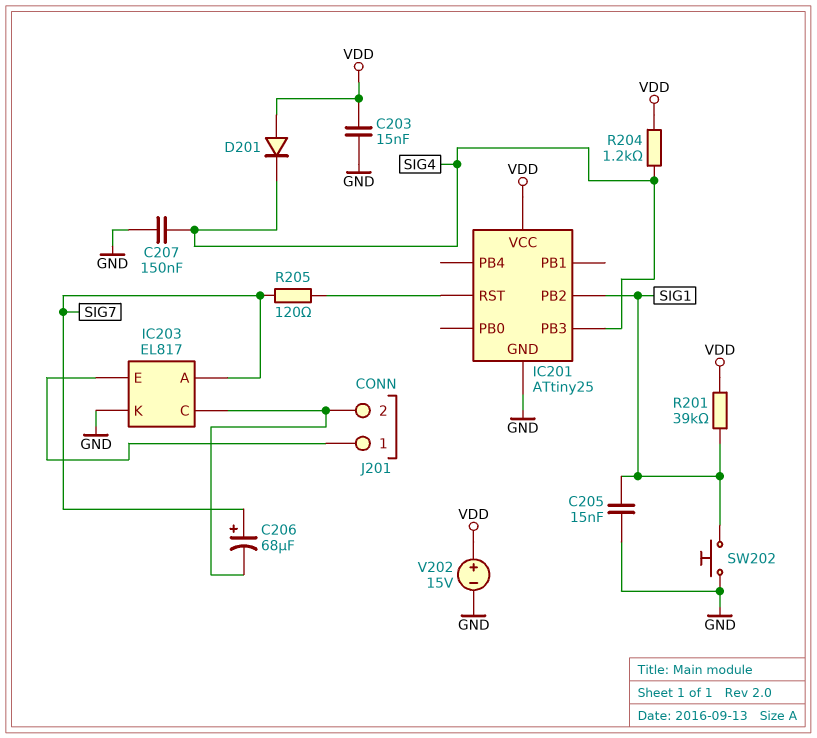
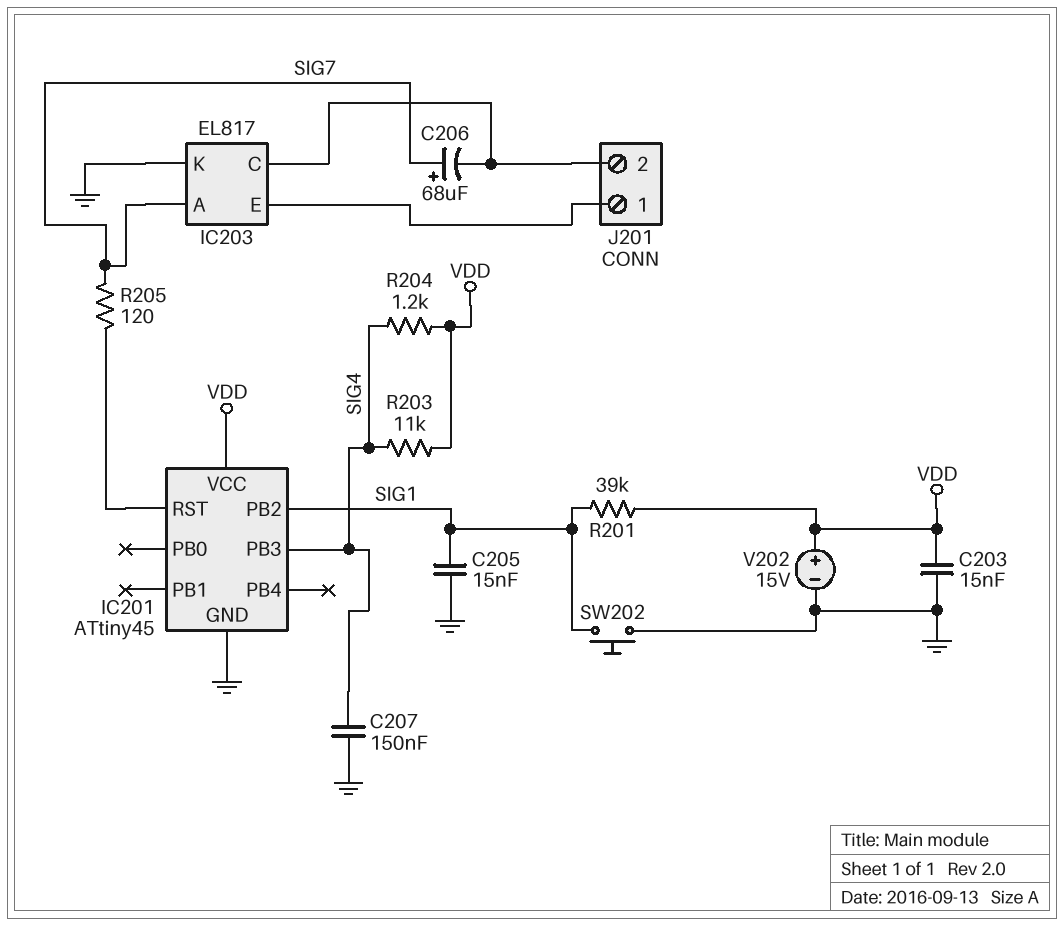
D201: diode (A VDD, K SIG4) -> none
IC201: ATtiny25 -> ATtiny45
R203: none -> 11k (SIG4, VDD)

